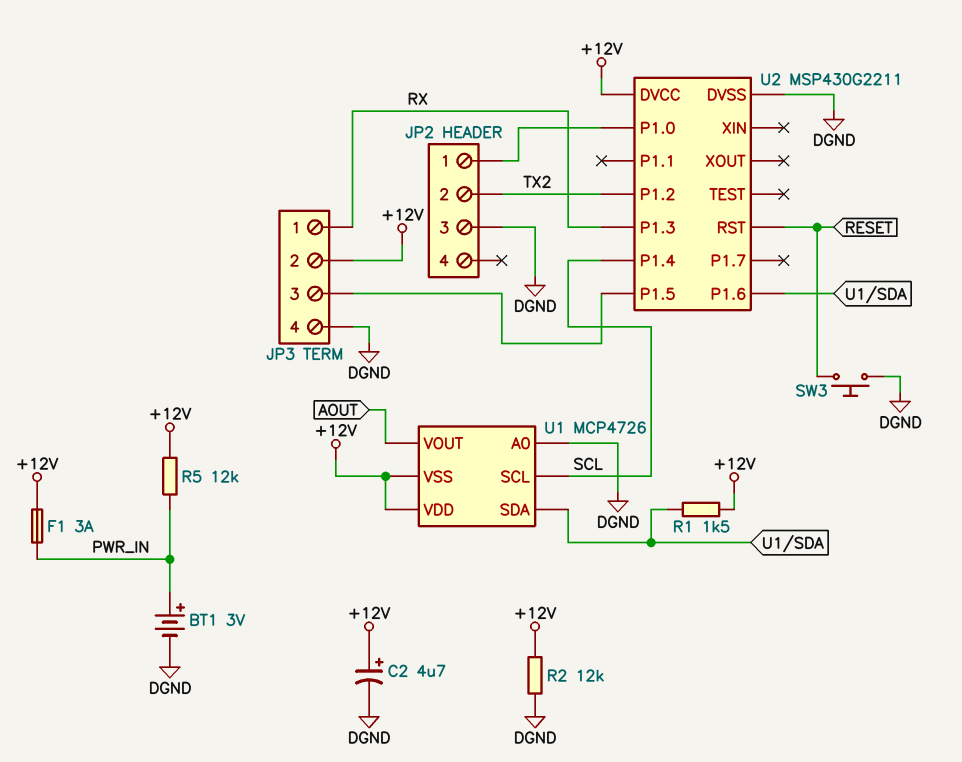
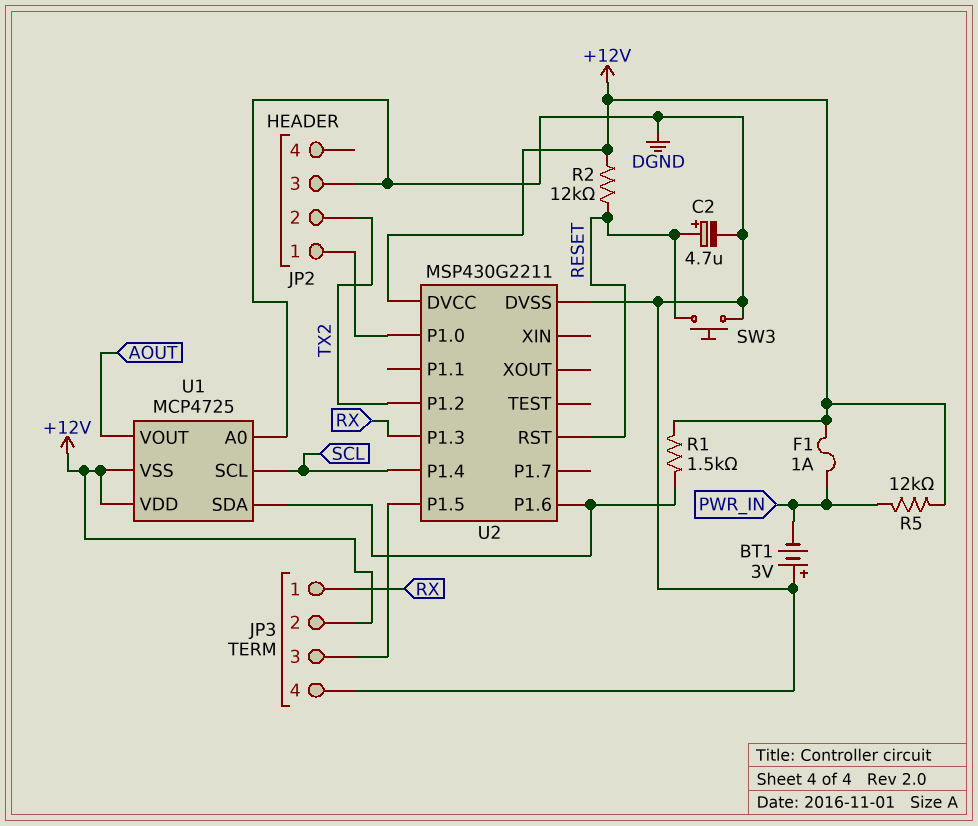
BT1: 3V (plus PWR_IN, minus DGND) -> 3V (plus DGND, minus PWR_IN)
C2: 4.7uF (plus +12V, minus DGND) -> 4.7uF (plus RESET, minus DGND)
F1: 3A (+12V, PWR_IN) -> 1A (+12V, PWR_IN)
R2: 12k (+12V, DGND) -> 12k (+12V, RESET)
U1: MCP4726 -> MCP4725

